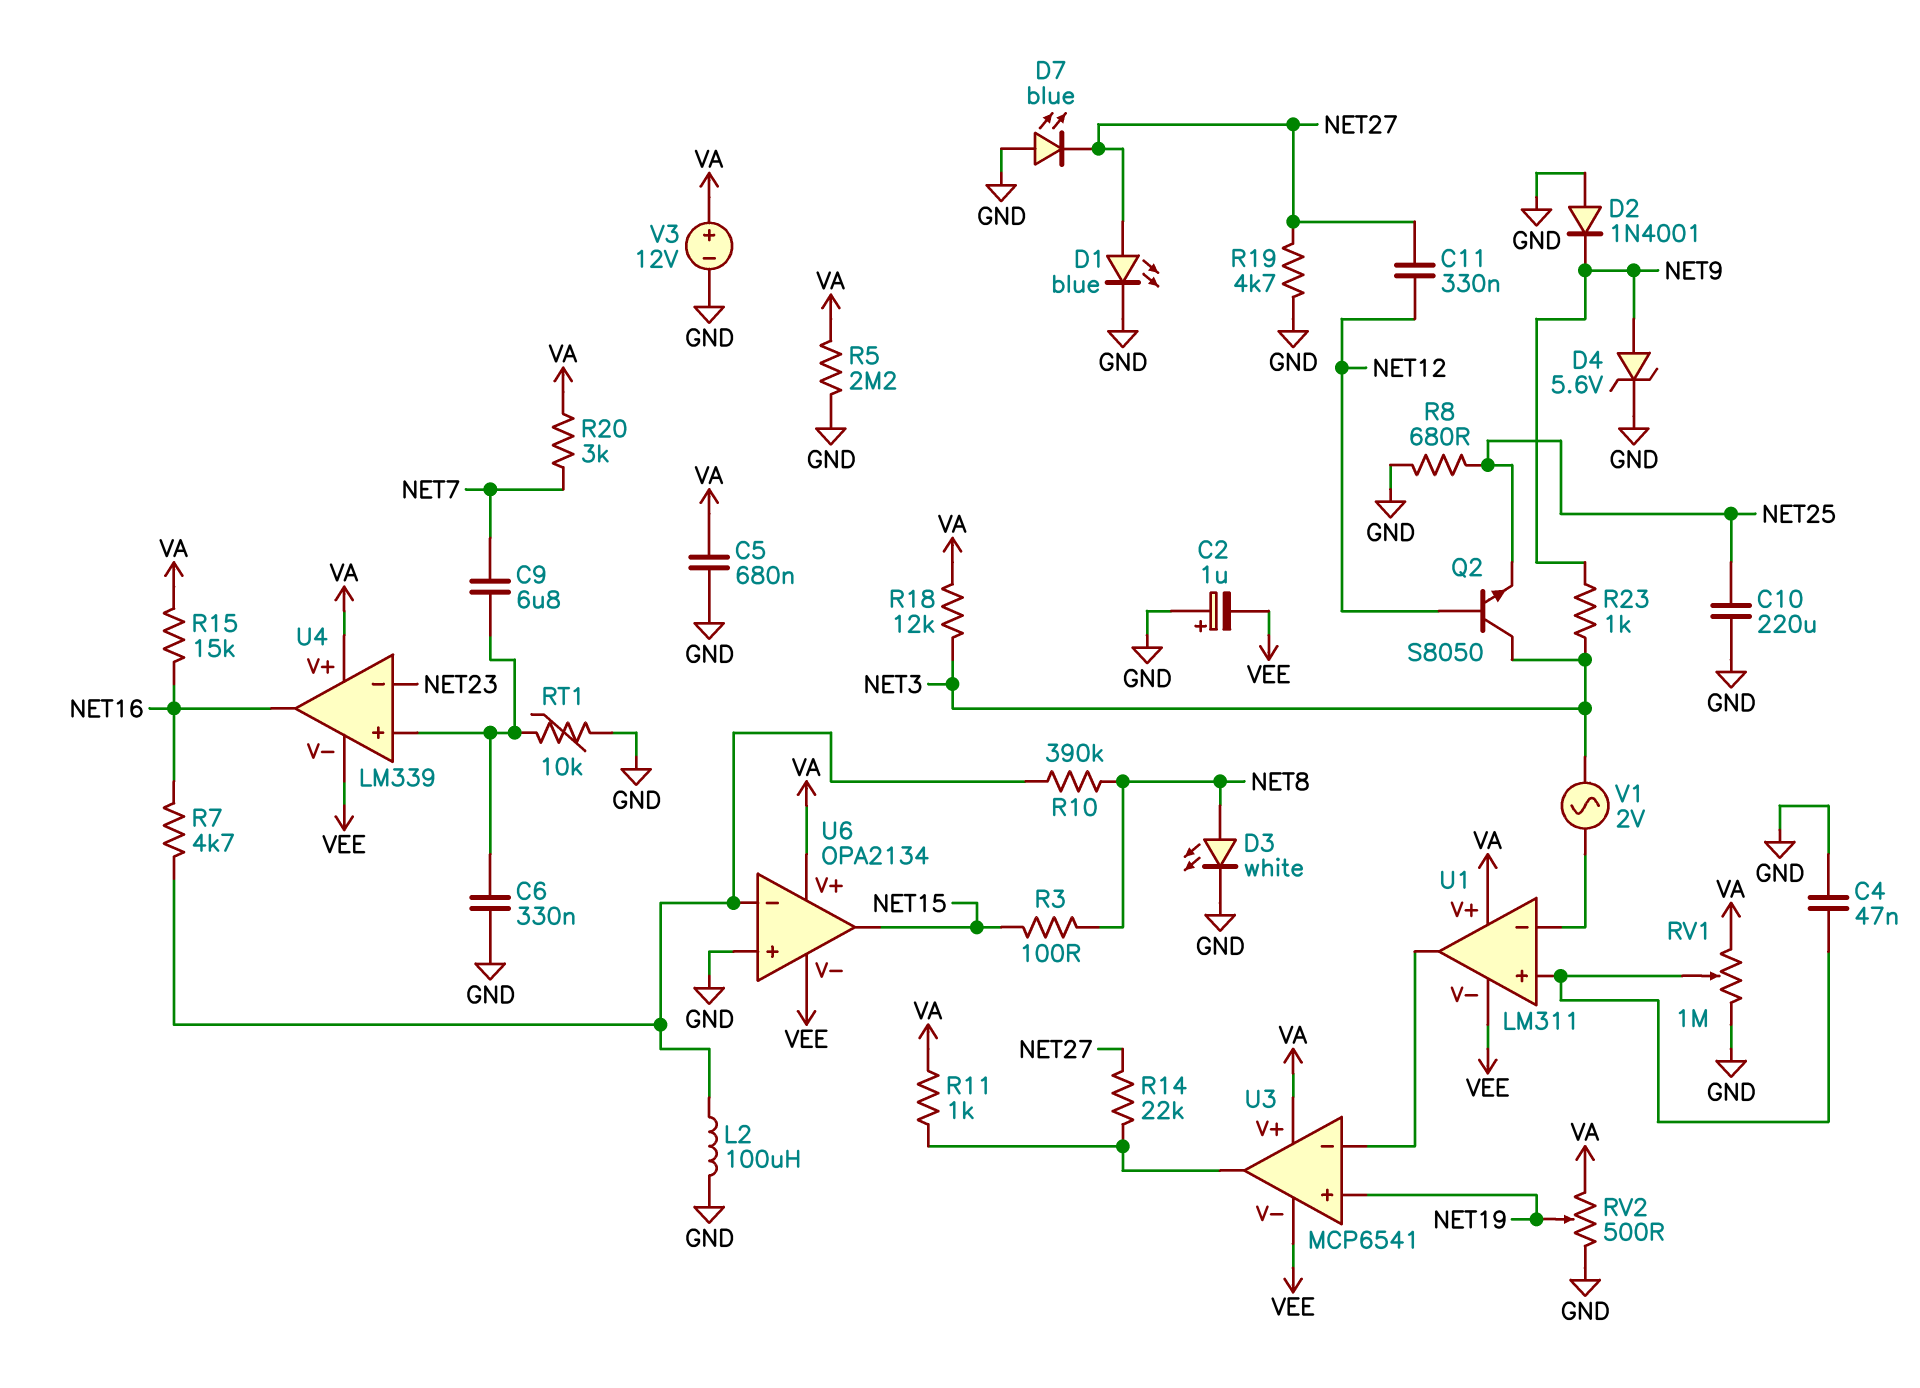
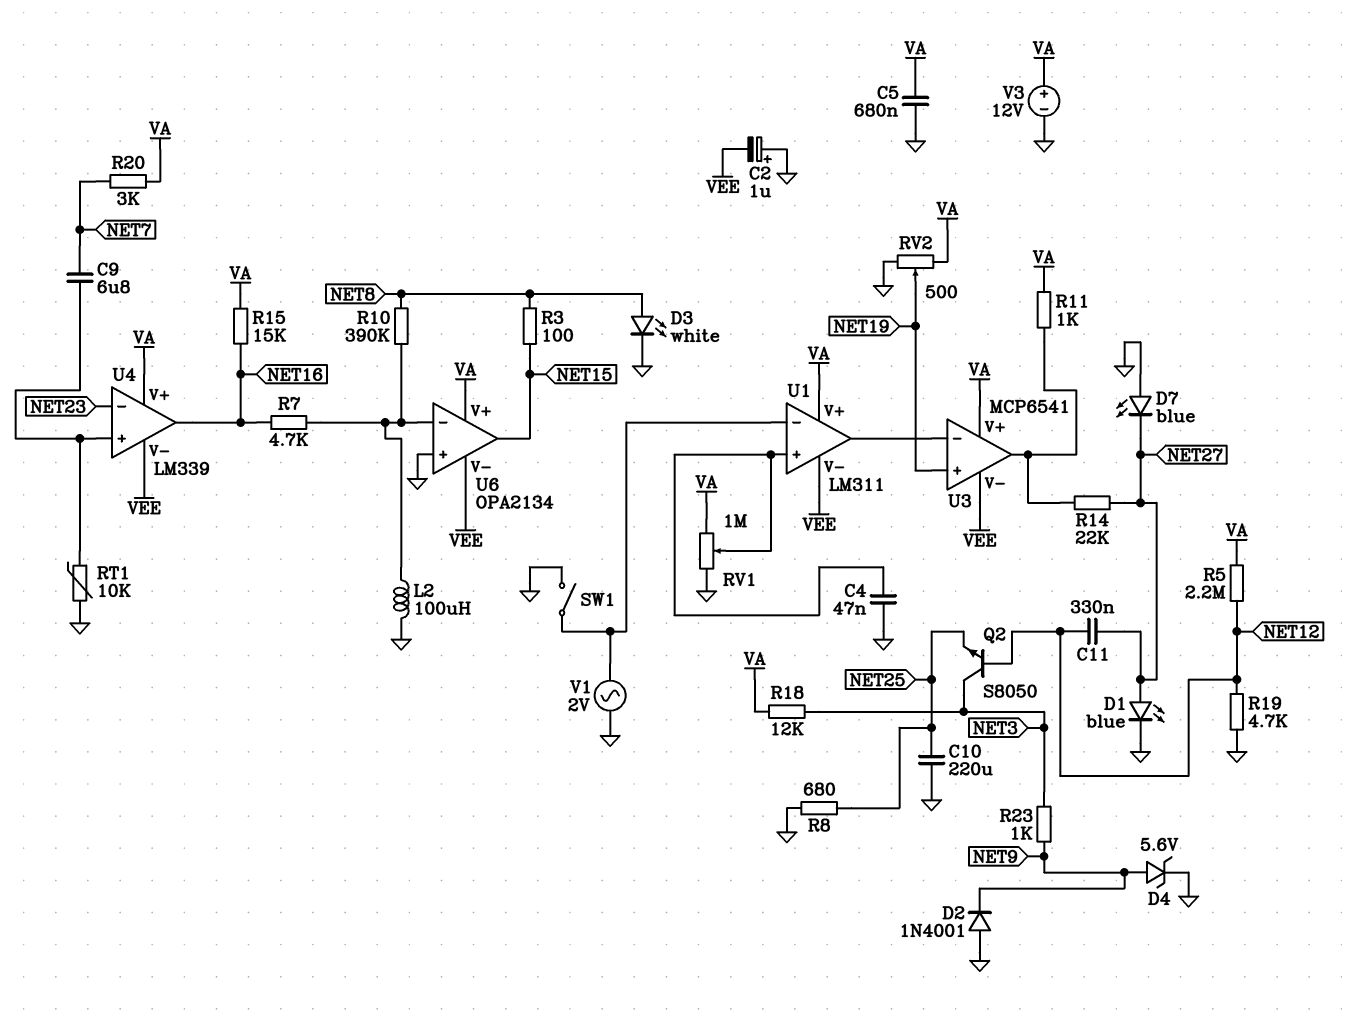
C6: 330nF (GND, U4/in+) -> none
R5: 2.2M (GND, VA) -> 2.2M (NET12, VA)
R19: 4.7k (GND, NET27) -> 4.7k (GND, NET12)
SW1: none -> switch (GND, U1/in-)
V1: AC 2V (NET3, U1/in-) -> AC 2V (GND, U1/in-)

